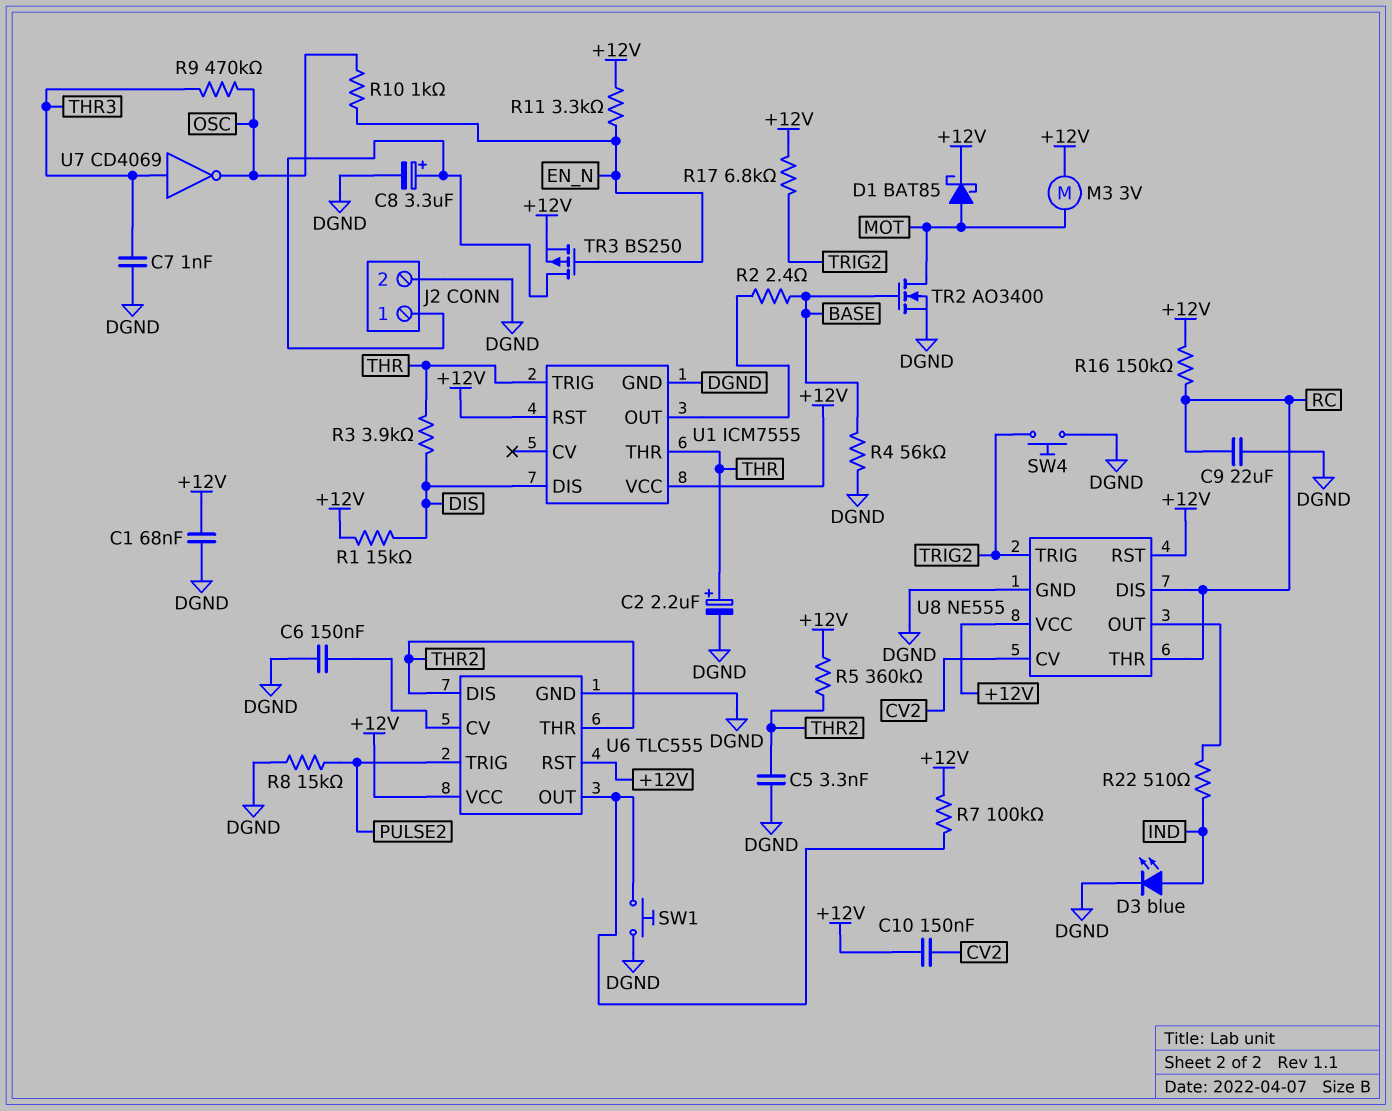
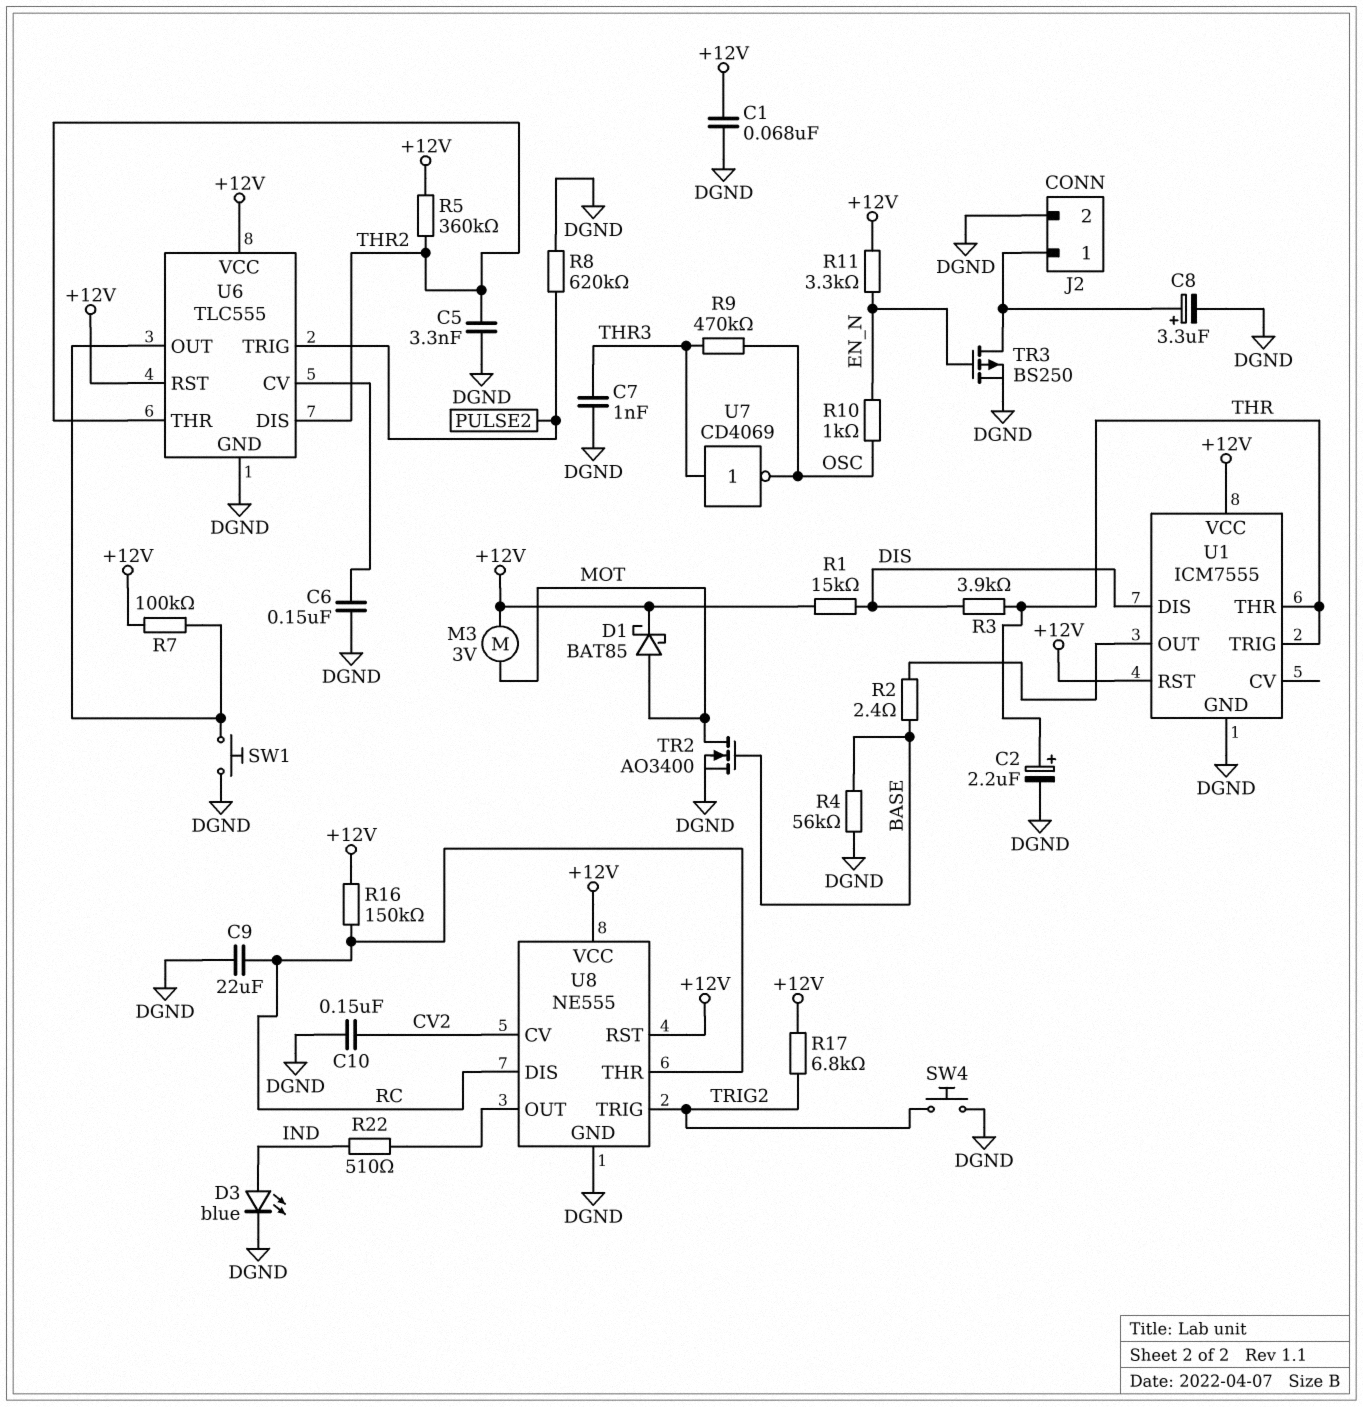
C10: 150nF (+12V, CV2) -> 150nF (CV2, DGND)
R8: 15k (DGND, PULSE2) -> 620k (DGND, PULSE2)
TR3: PMOS BS250 (G EN_N, D J2/1, S +12V) -> PMOS BS250 (G EN_N, D J2/1, S DGND)

